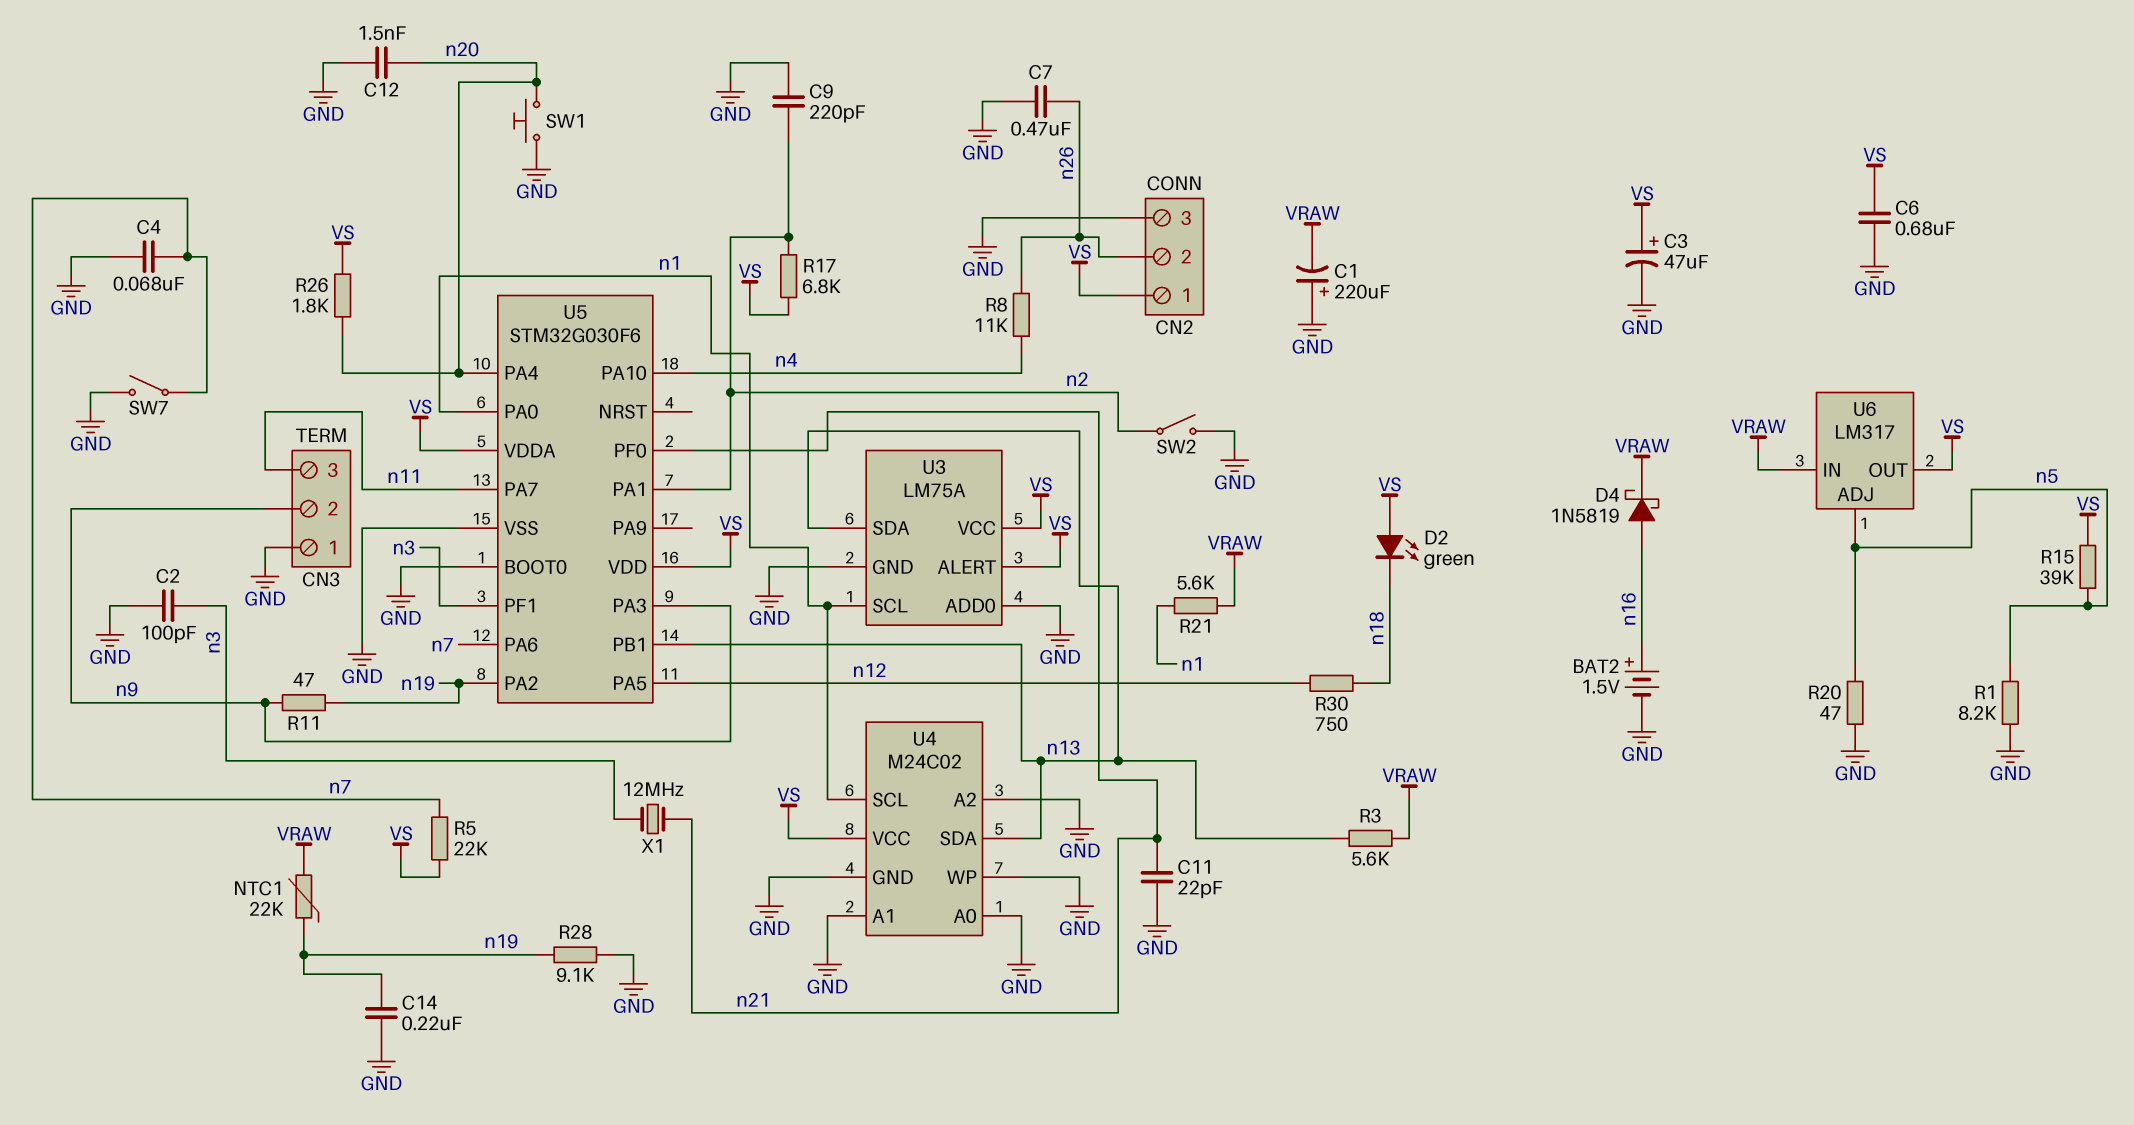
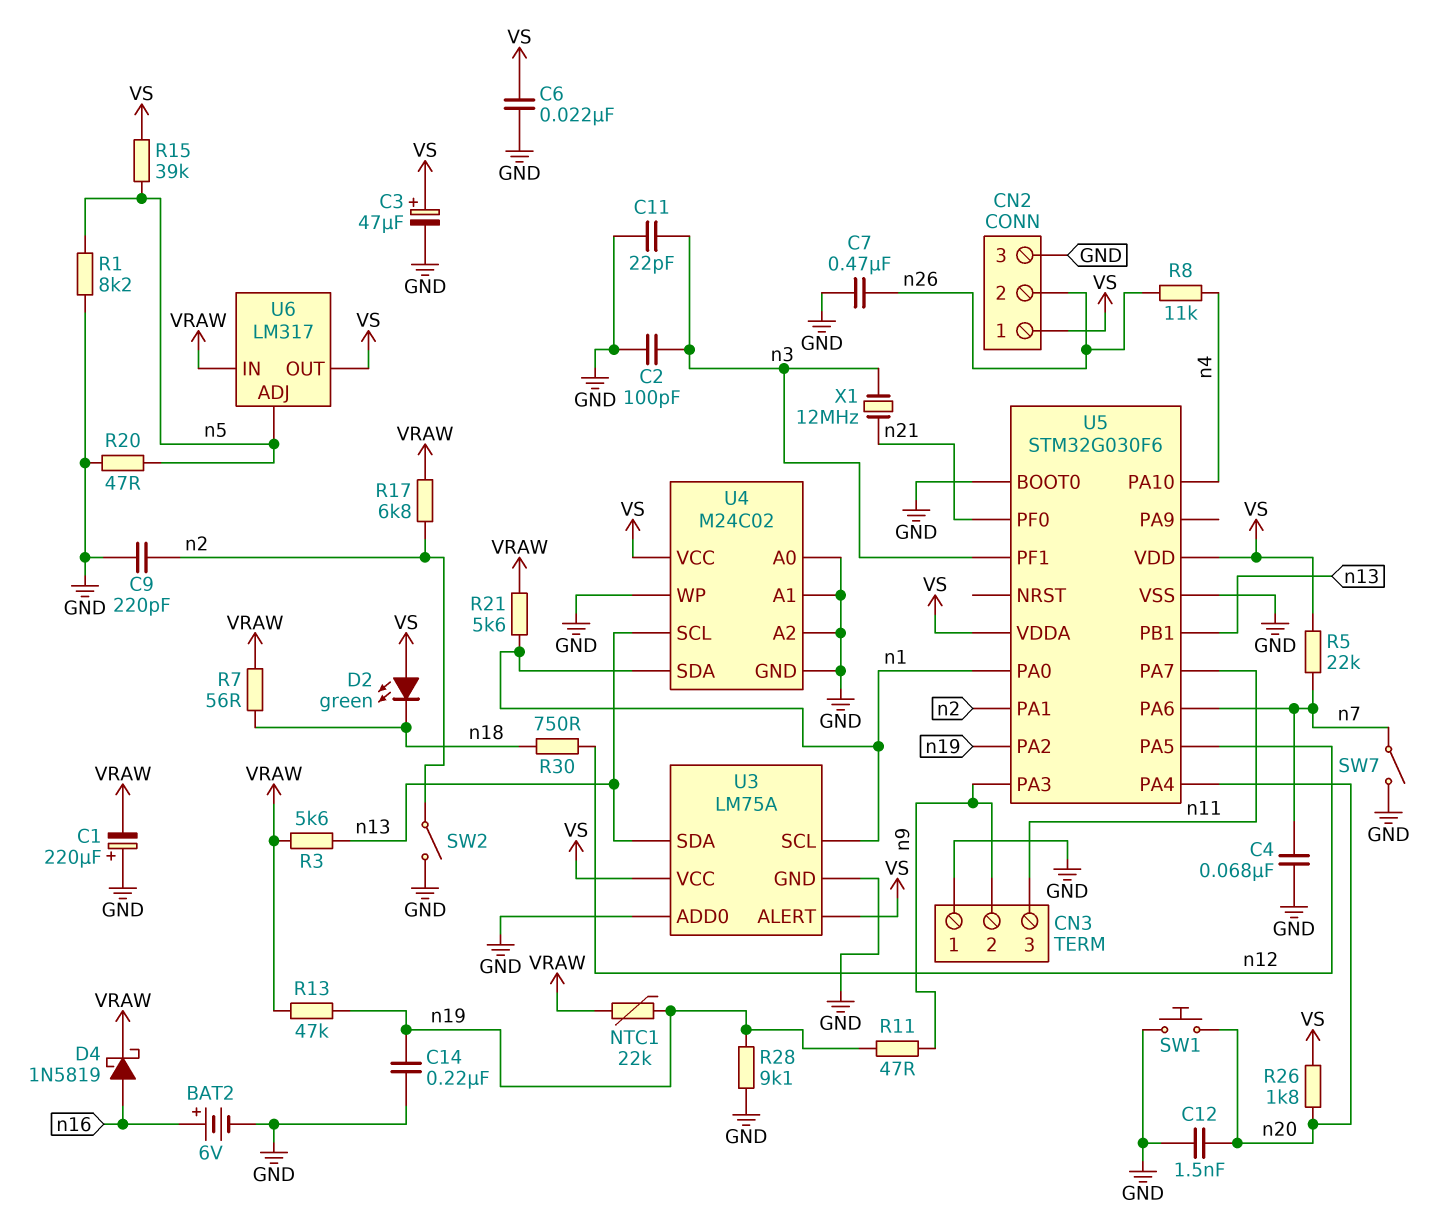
BAT2: 1.5V (plus n16, minus GND) -> 6V (plus n16, minus GND)
C6: 680nF (GND, VS) -> 22nF (GND, VS)
C11: 22pF (GND, n21) -> 22pF (GND, n3)
R7: none -> 56 (VRAW, n18)
R13: none -> 47k (VRAW, n19)
R17: 6.8k (VS, n2) -> 6.8k (VRAW, n2)
U4 pin SCL: n1 -> n13
U4 pin SDA: n13 -> n1

